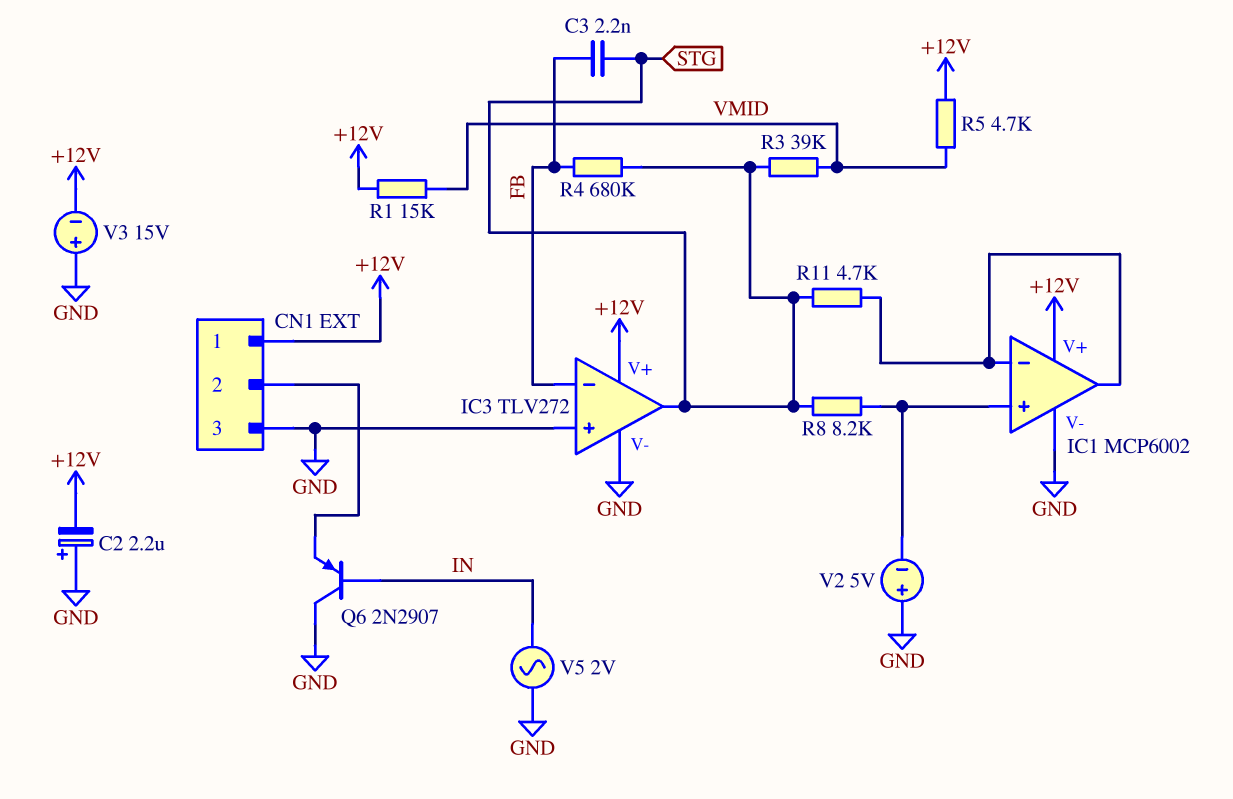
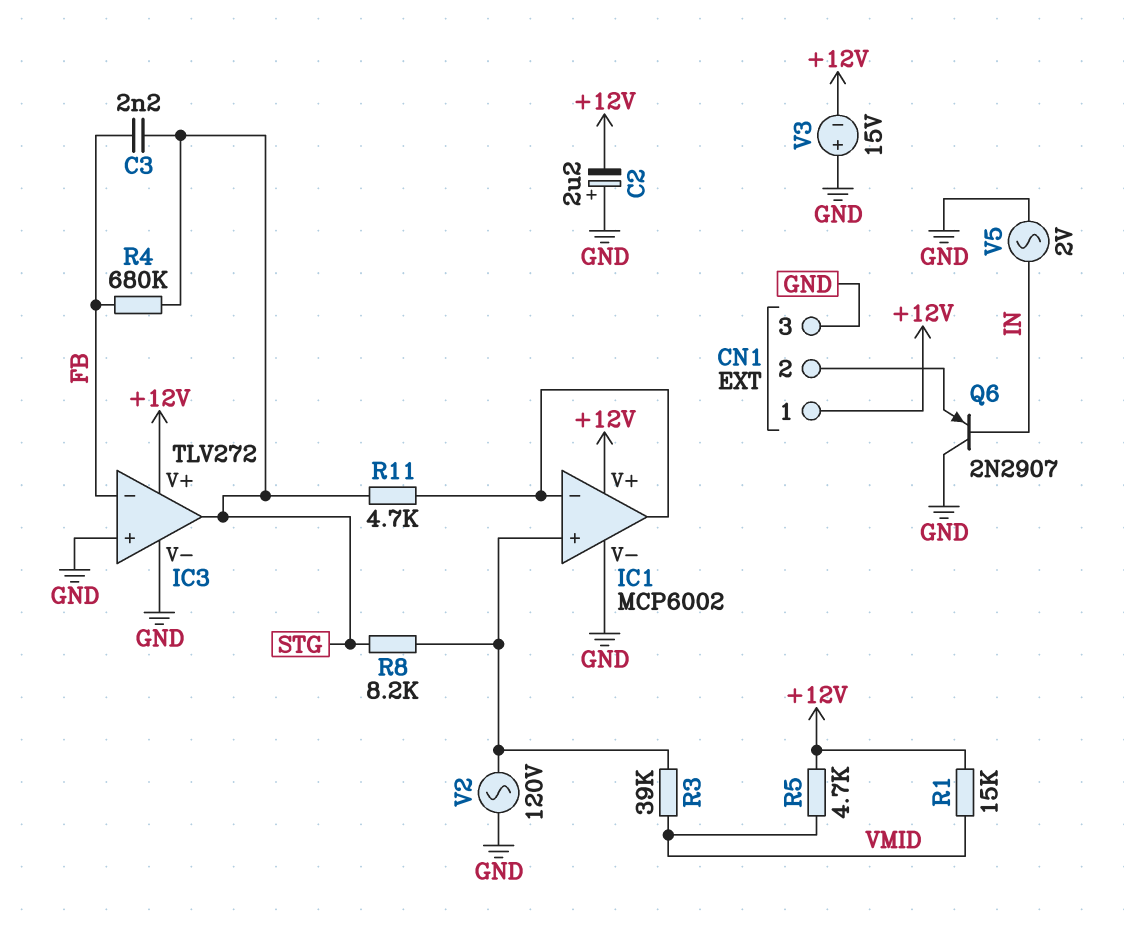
R3: 39k (STG, VMID) -> 39k (IC1/in+, VMID)
V2: 5V (plus GND, minus IC1/in+) -> AC 120V (GND, IC1/in+)

